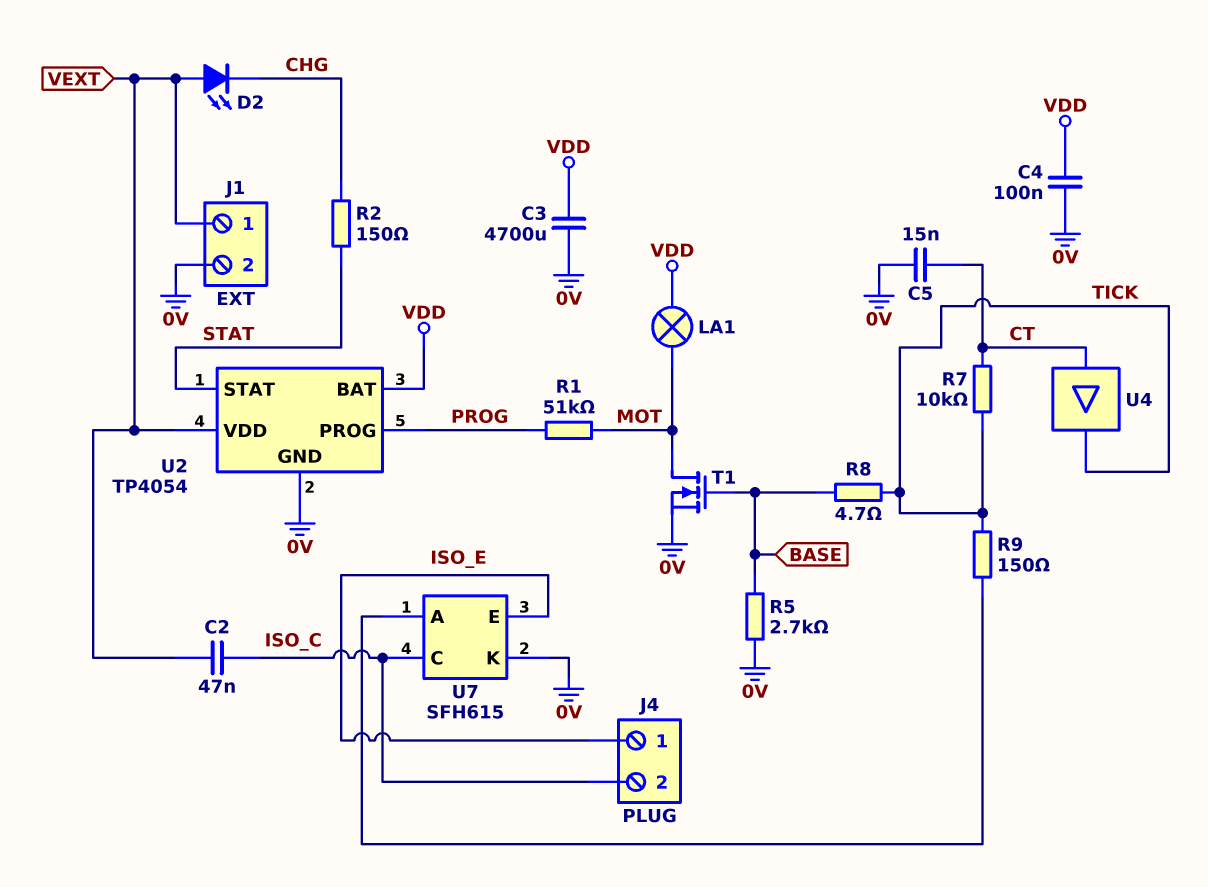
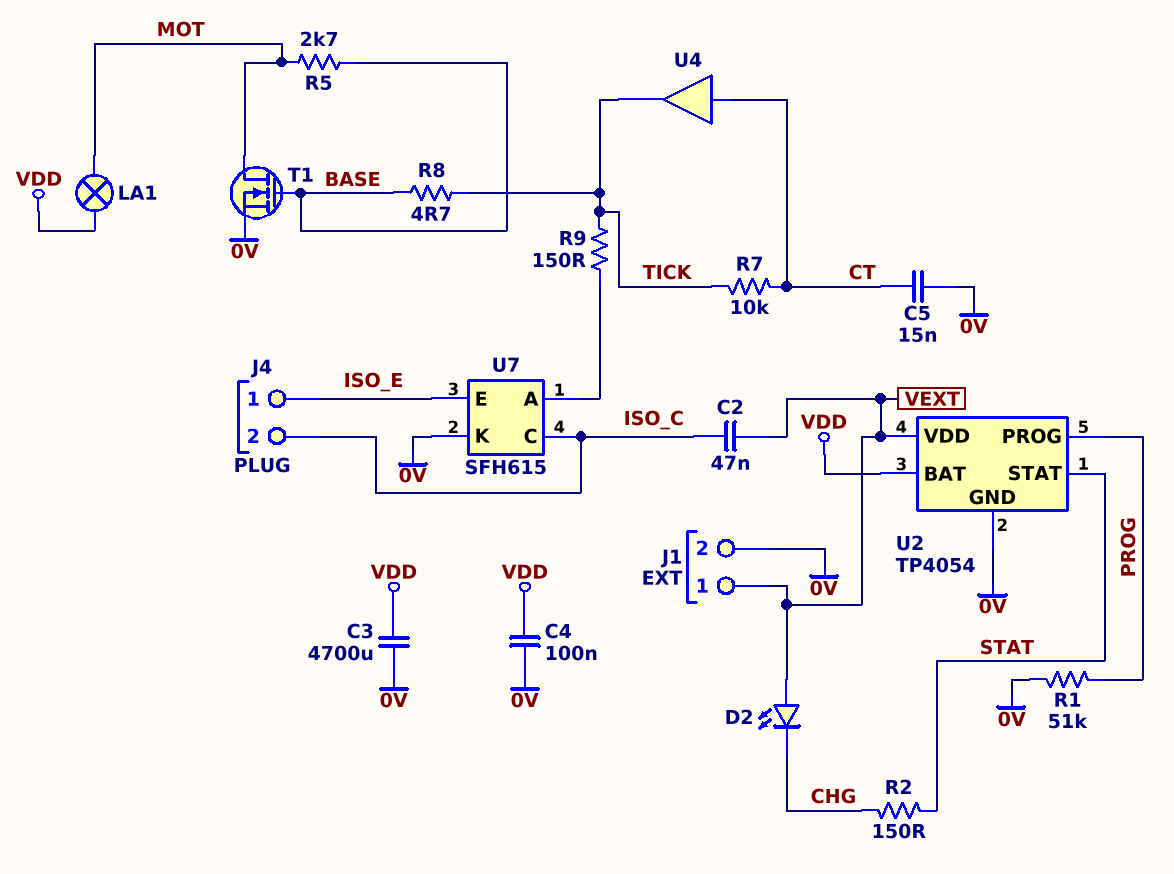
R1: 51k (MOT, PROG) -> 51k (0V, PROG)
R5: 2.7k (0V, BASE) -> 2.7k (BASE, MOT)

